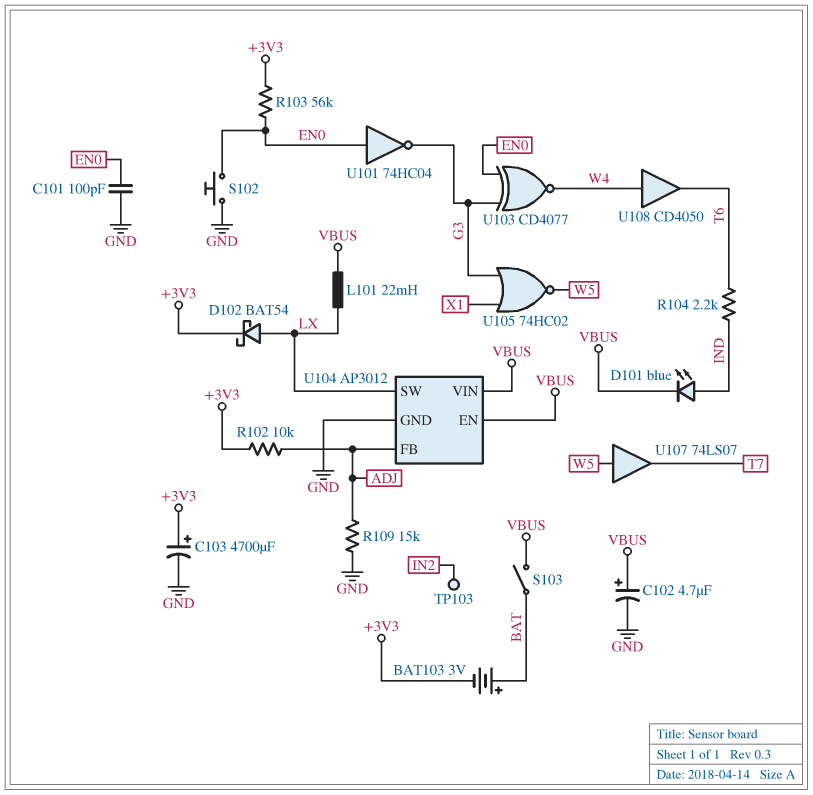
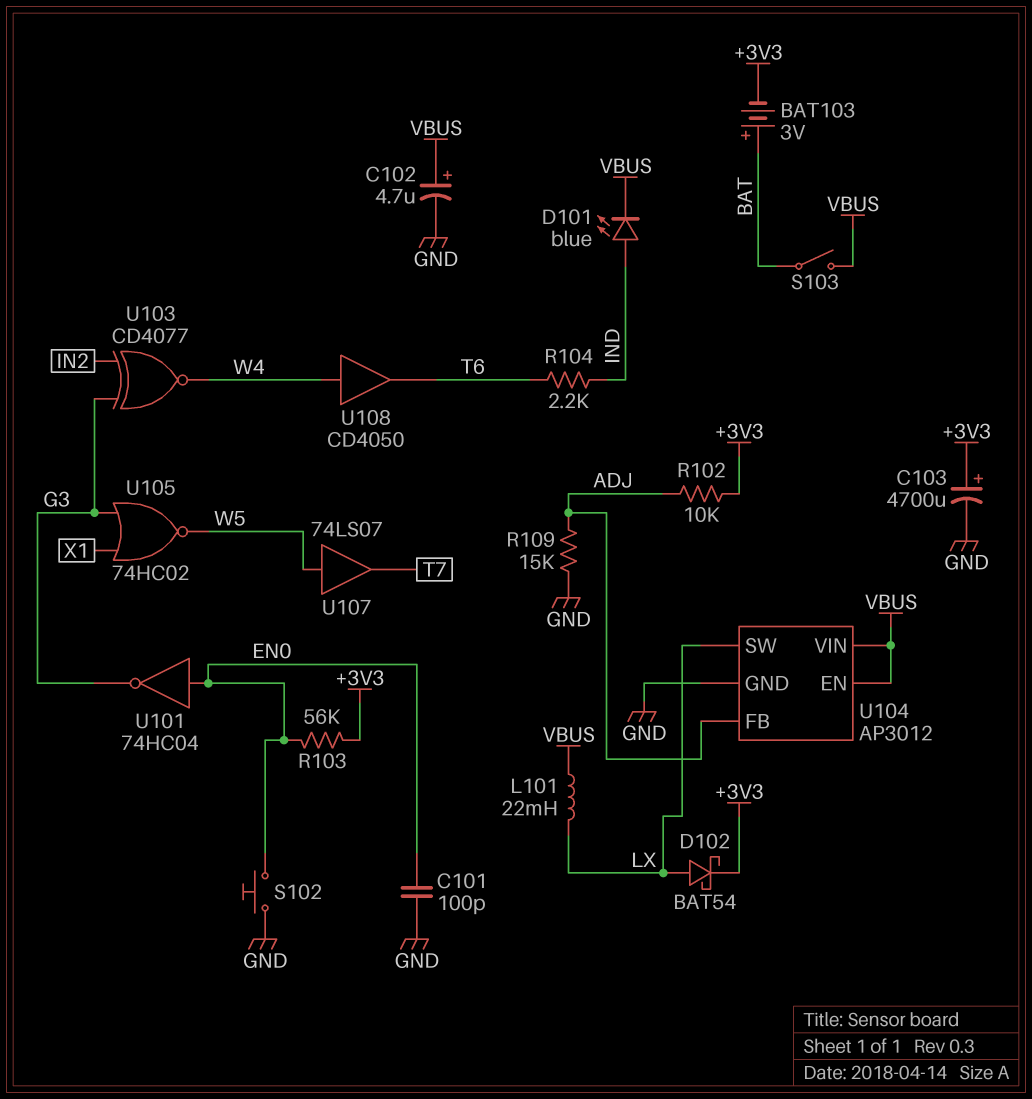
TP103: test point (IN2) -> none
U103: XNOR CD4077 (in EN0, in G3, out W4) -> XNOR CD4077 (in G3, in IN2, out W4)

